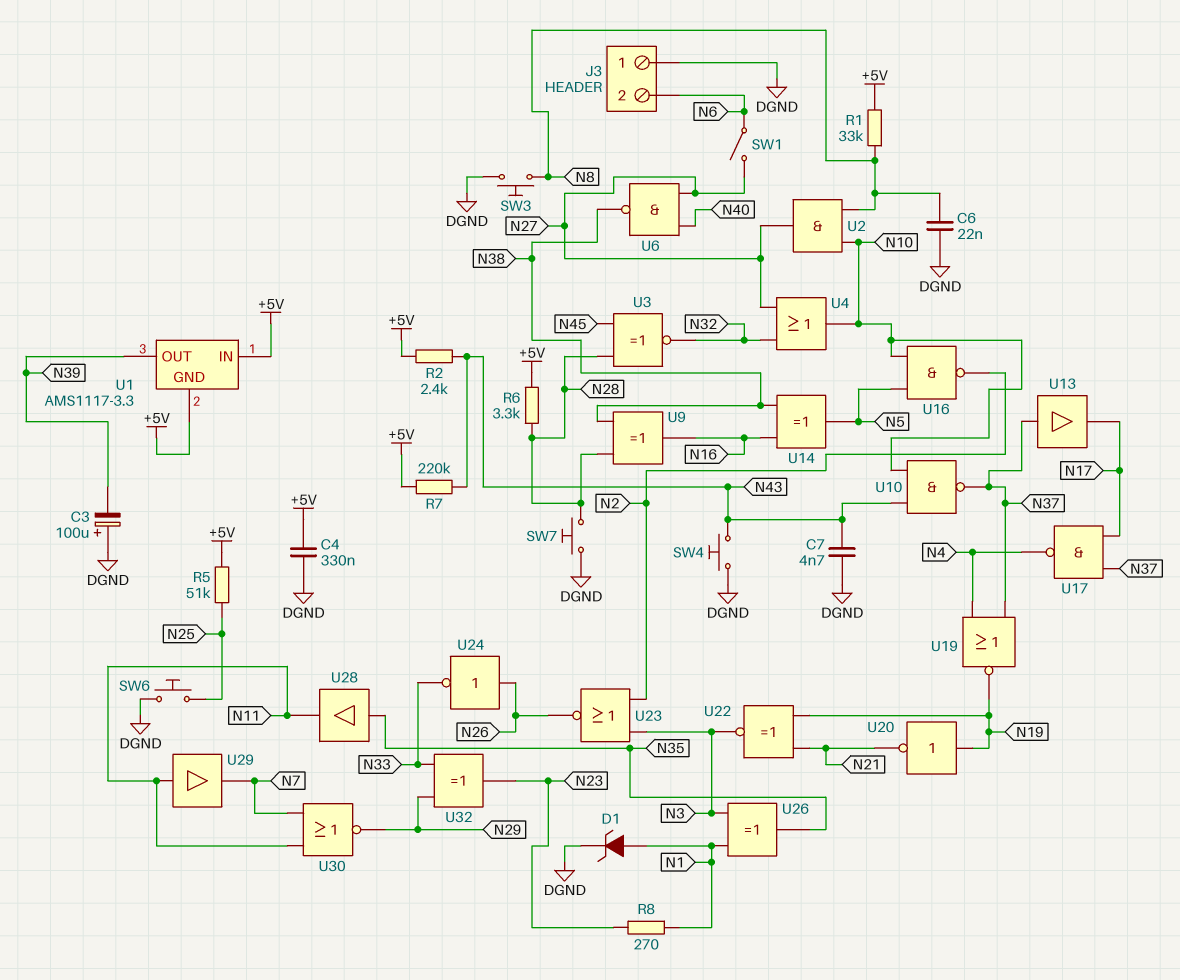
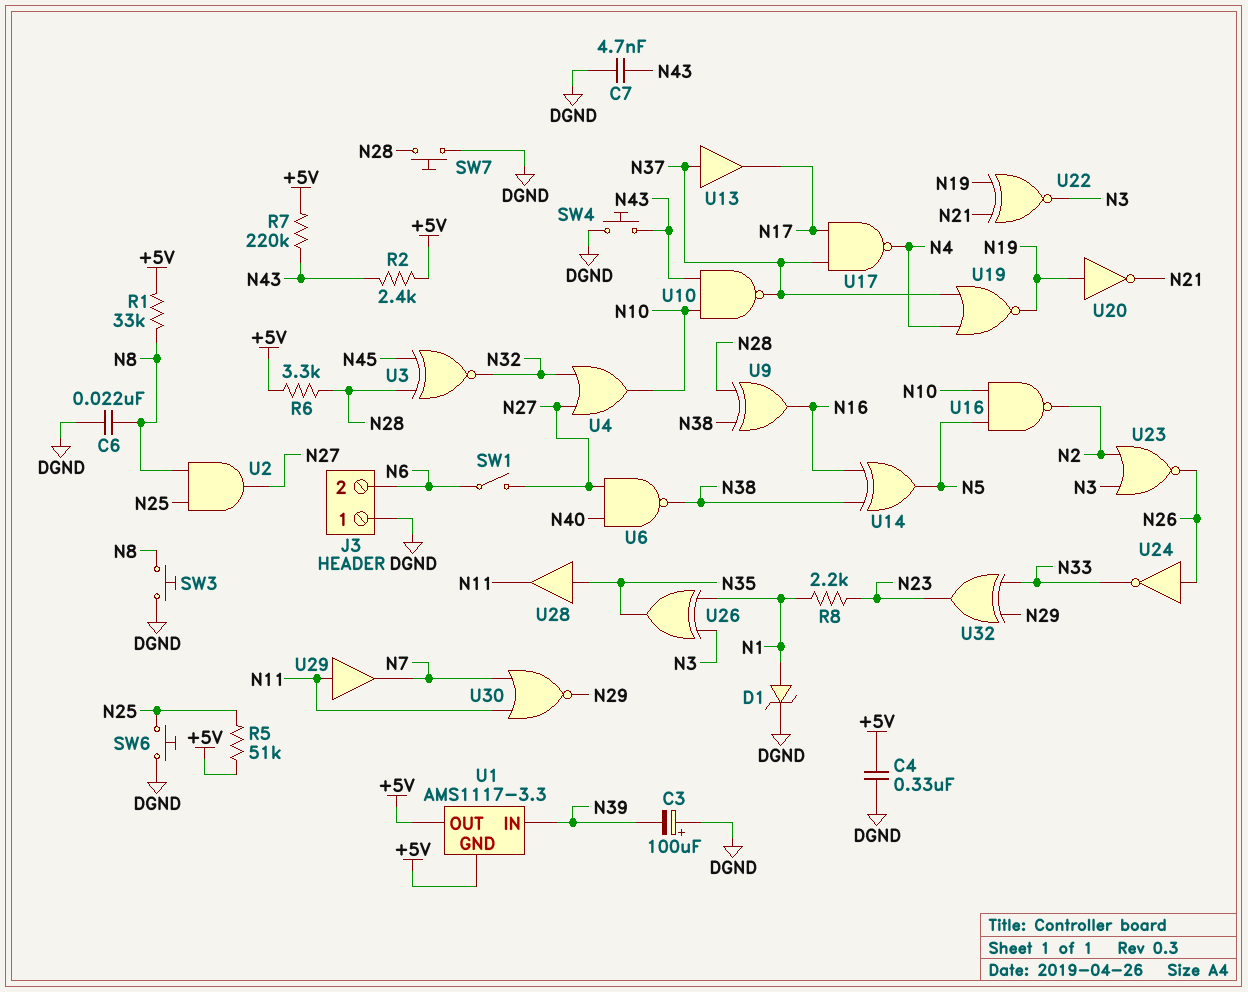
R8: 270 (N1, N23) -> 2.2k (N1, N23)
U1 pin IN: +5V -> N39
U1 pin OUT: N39 -> +5V
U2: AND (in N8, in N10, out N27) -> AND (in N8, in N25, out N27)

